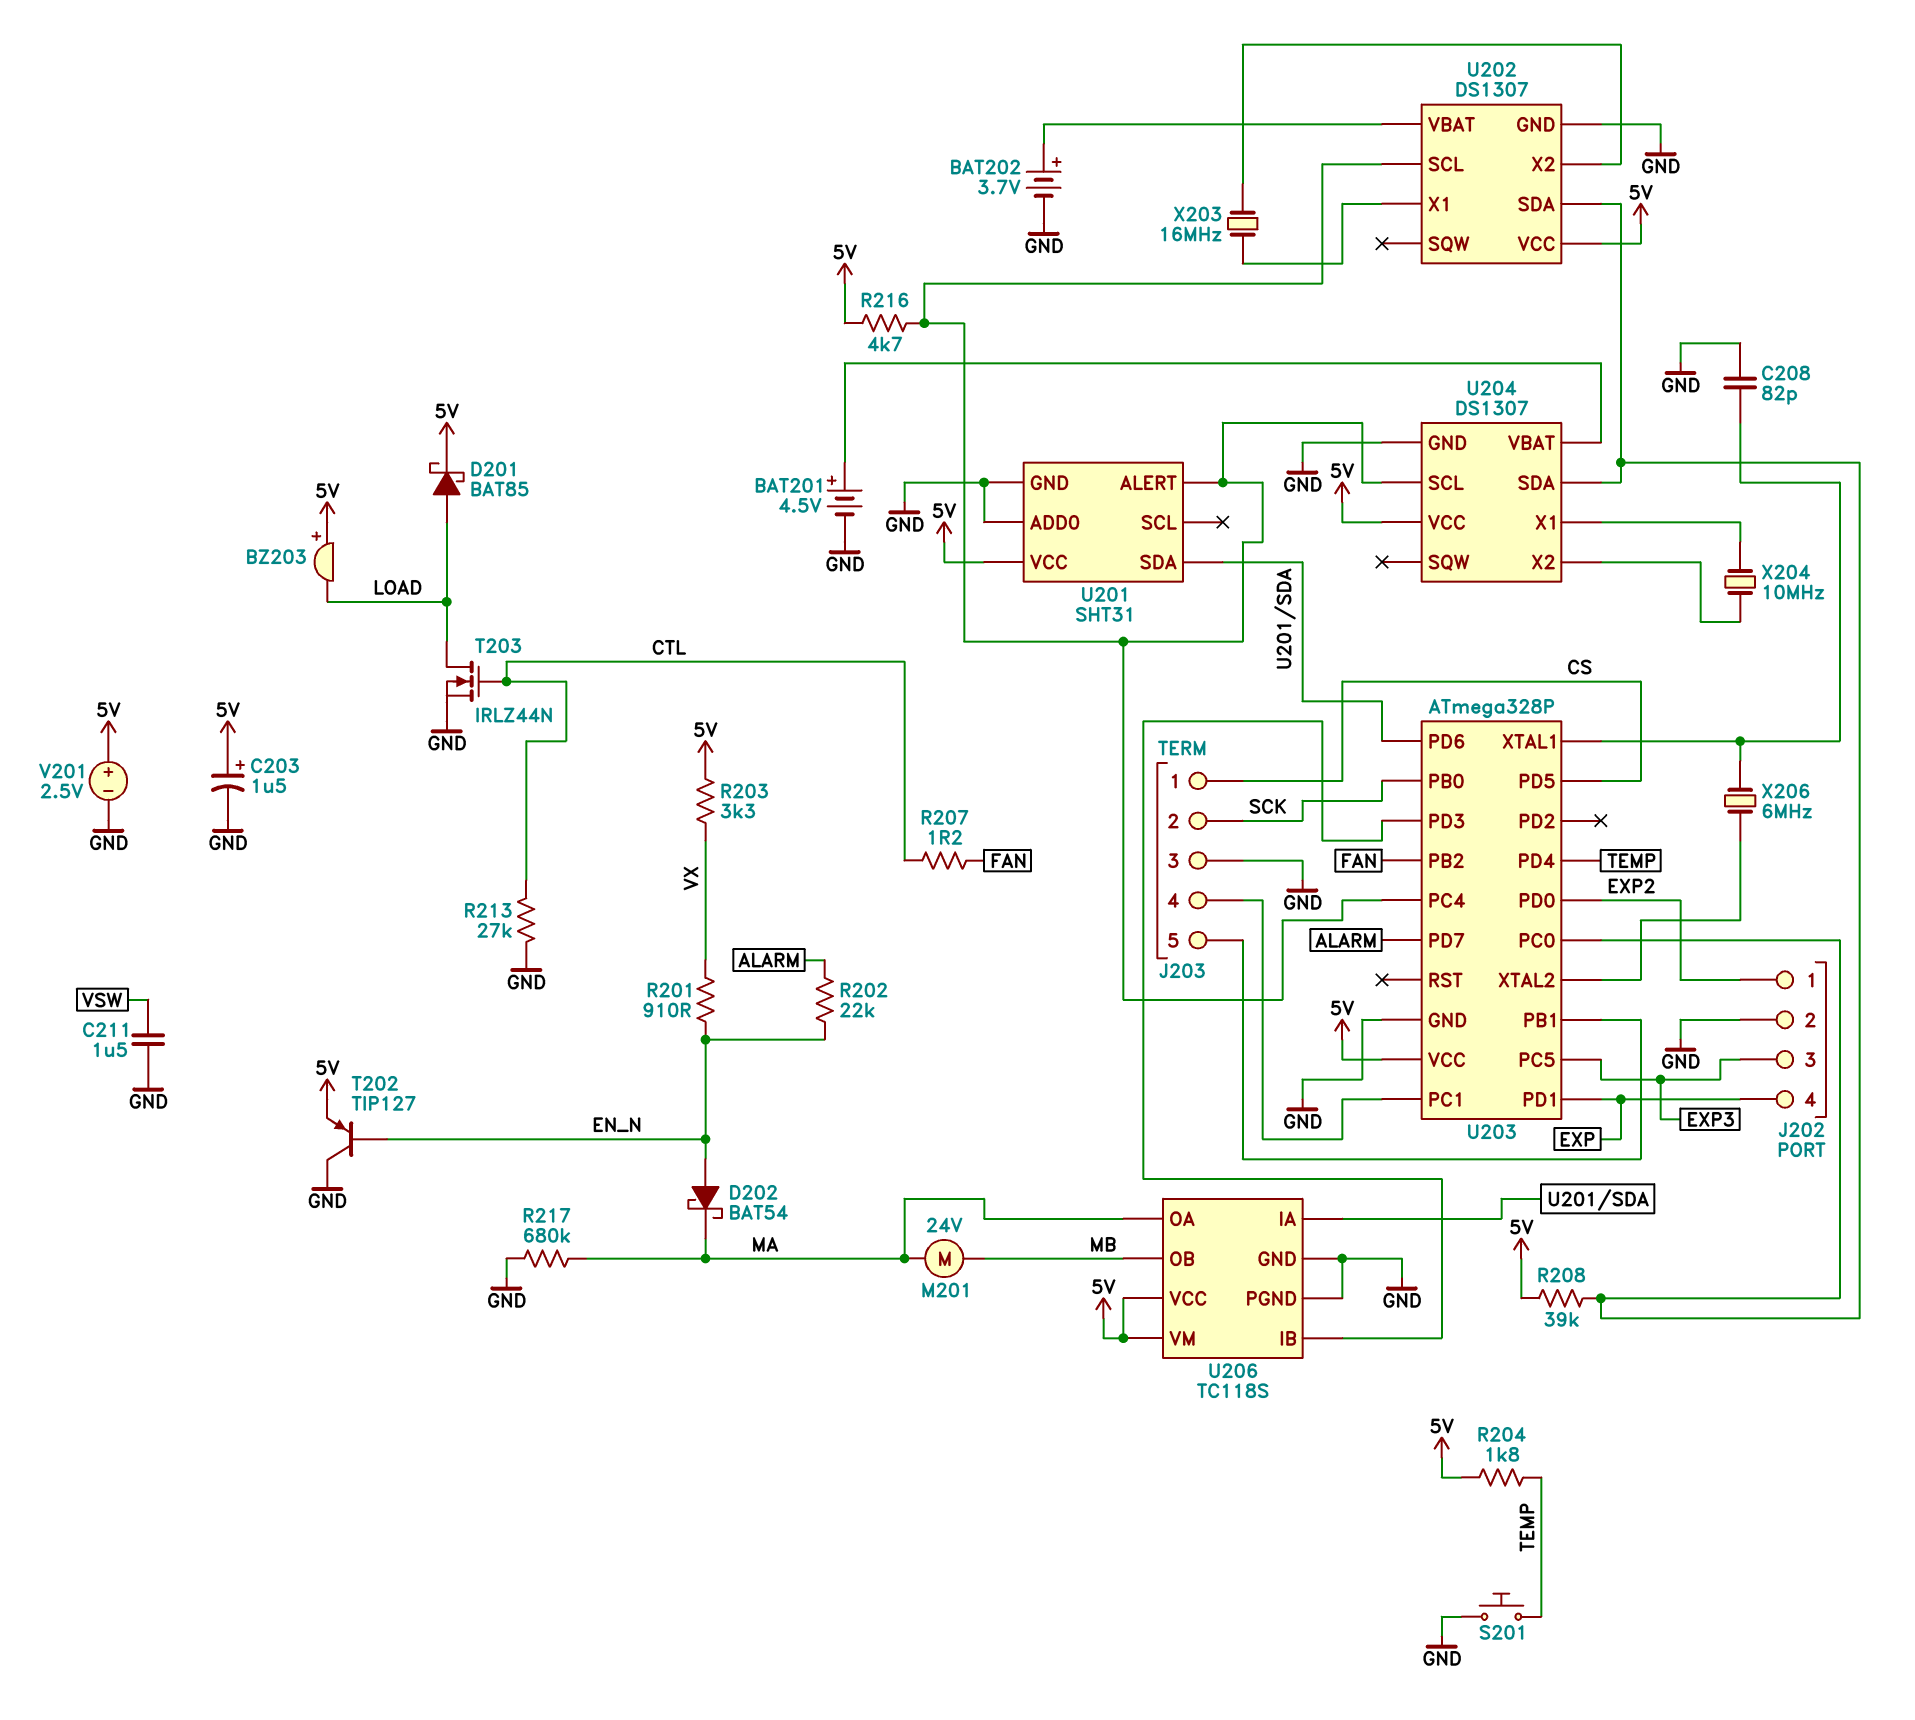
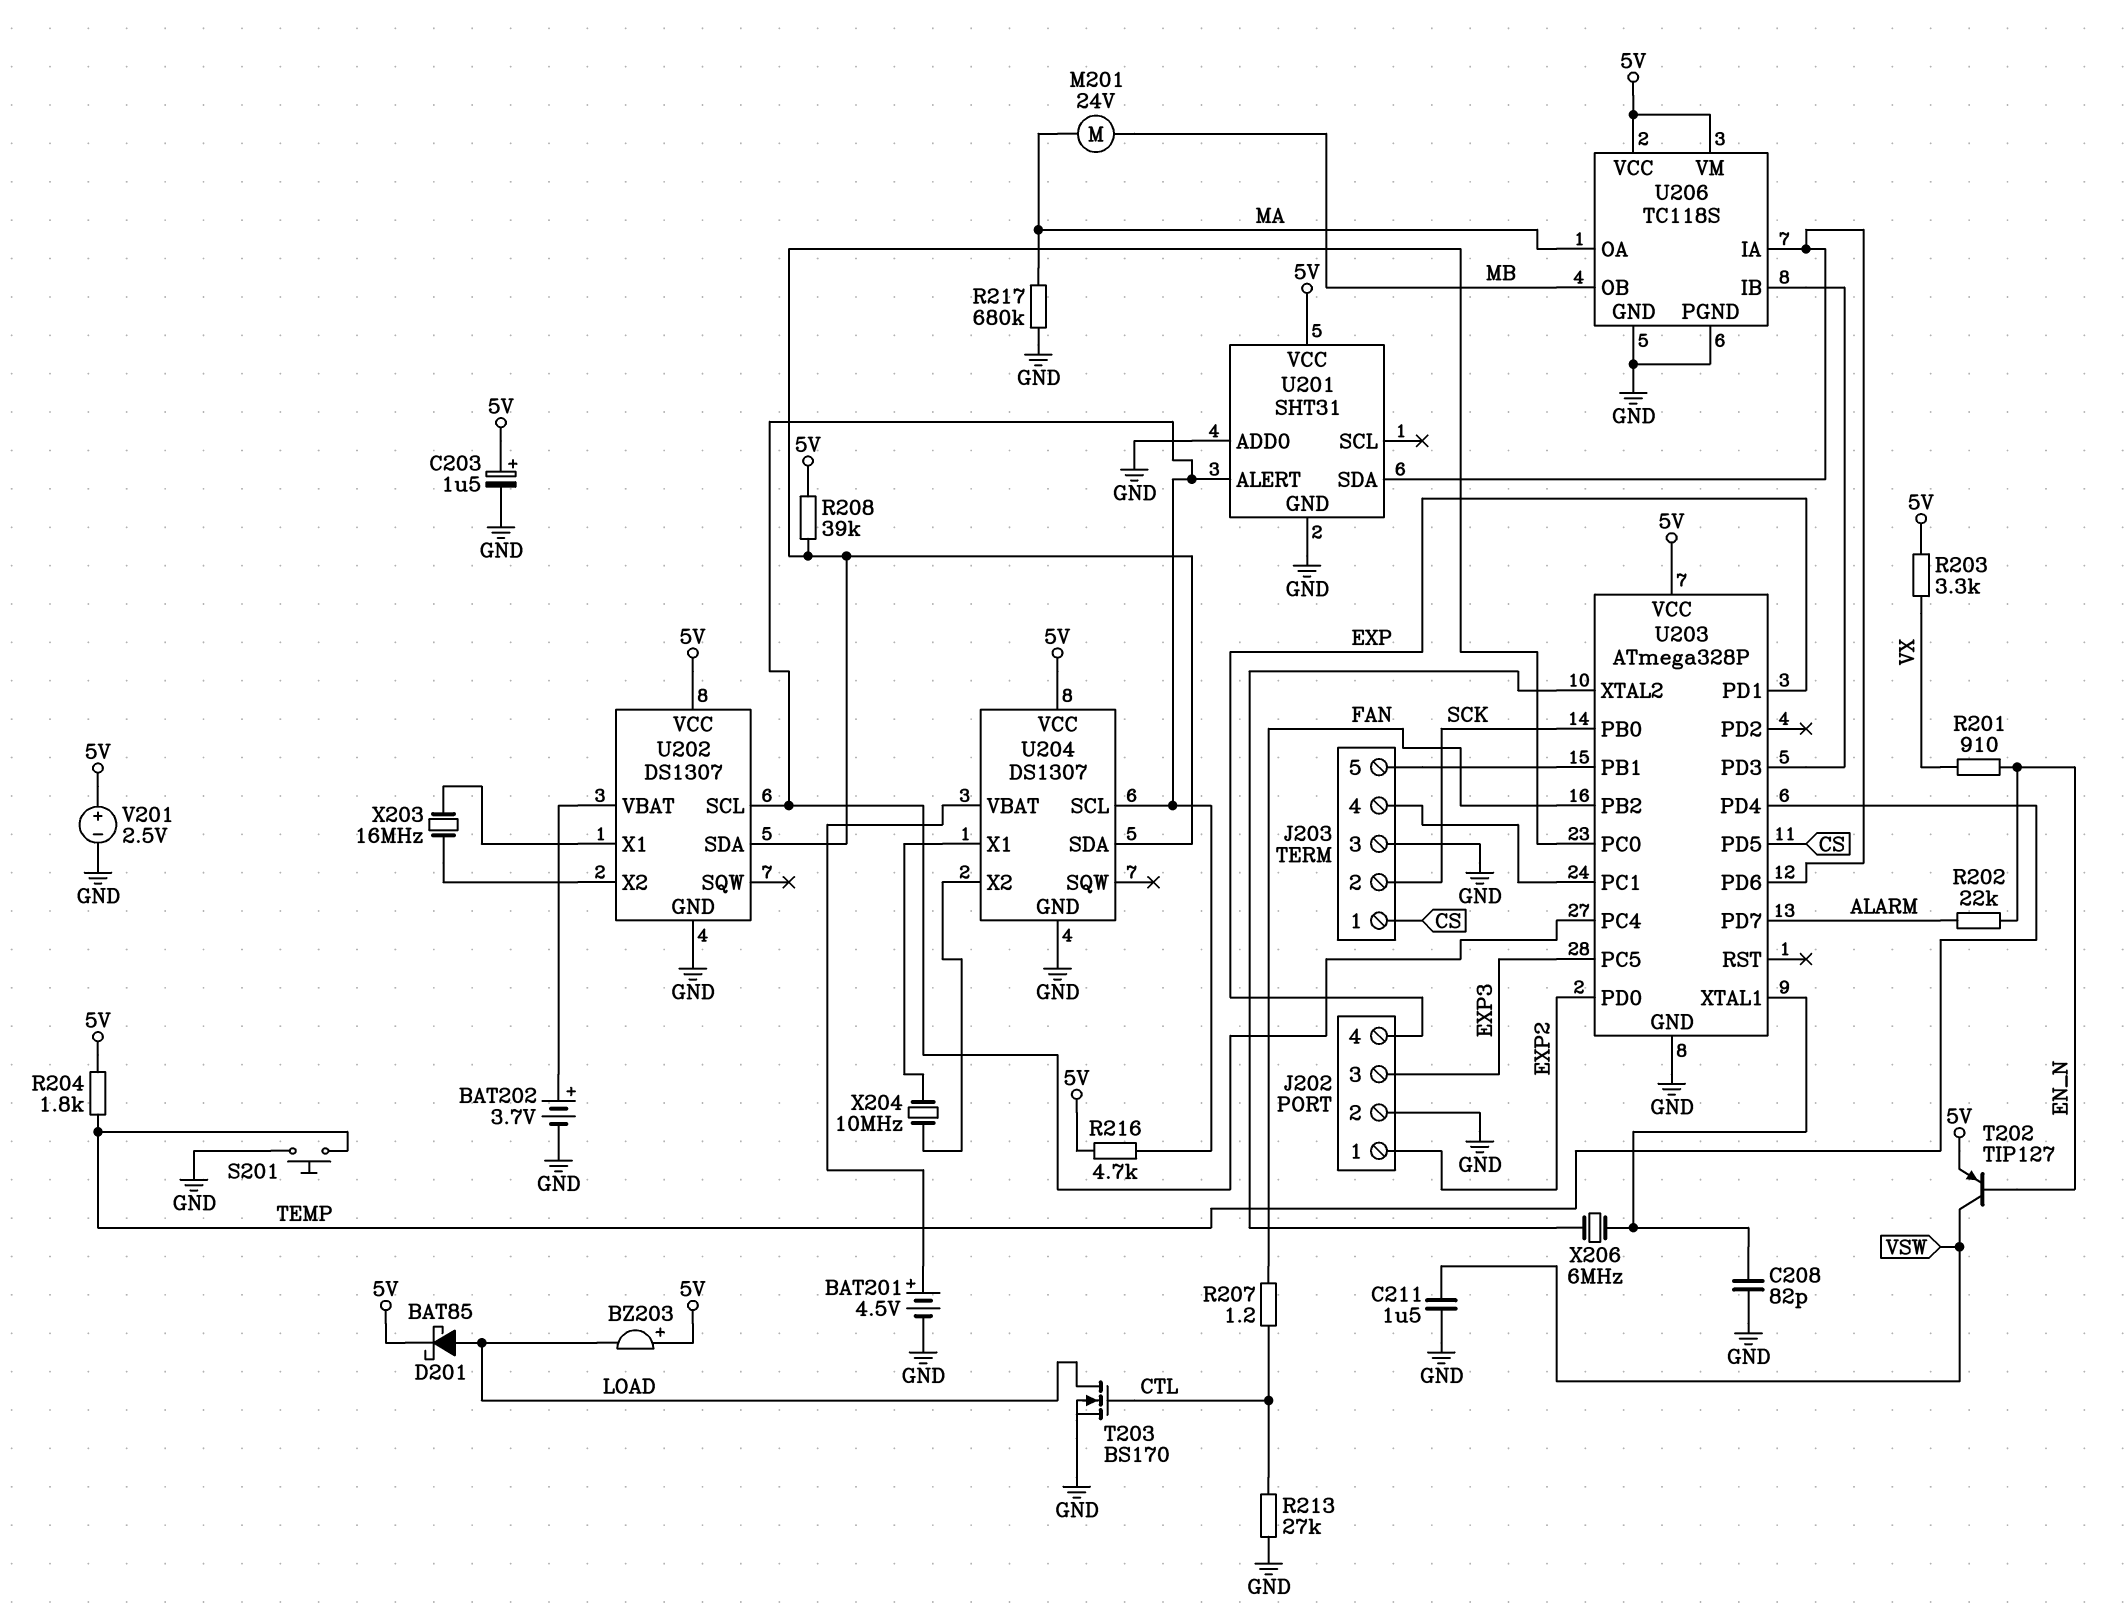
D202: schottky BAT54 (A EN_N, K MA) -> none
T202: PNP TIP127 (B EN_N, C GND, E 5V) -> PNP TIP127 (B EN_N, C VSW, E 5V)
T203: NMOS IRLZ44N (G CTL, D LOAD, S GND) -> NMOS BS170 (G CTL, D LOAD, S GND)

